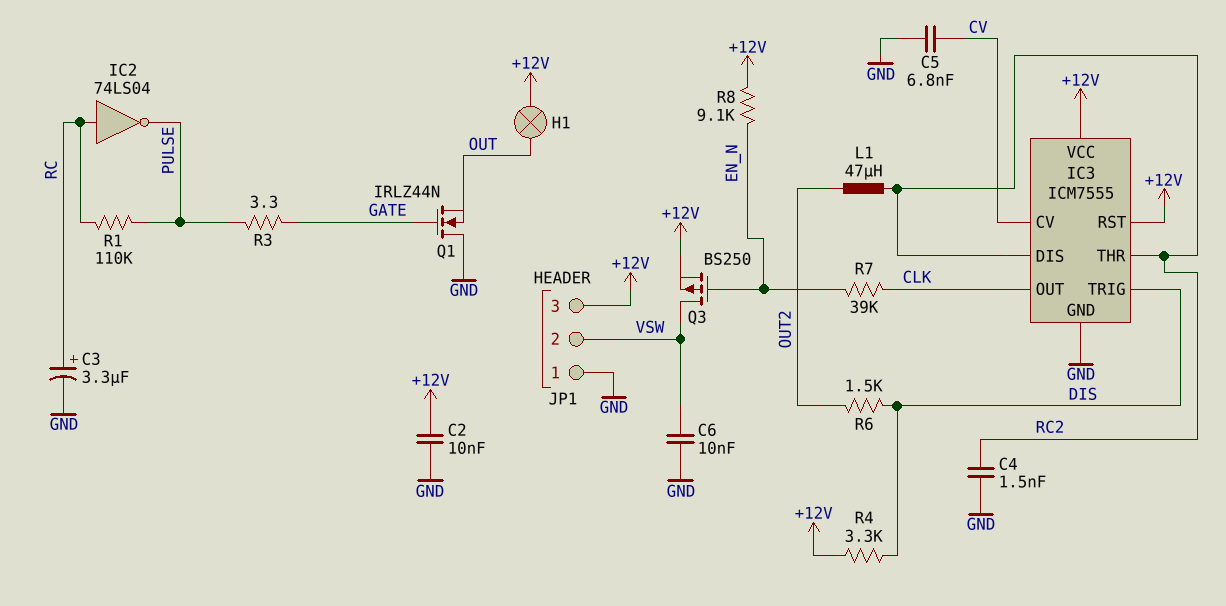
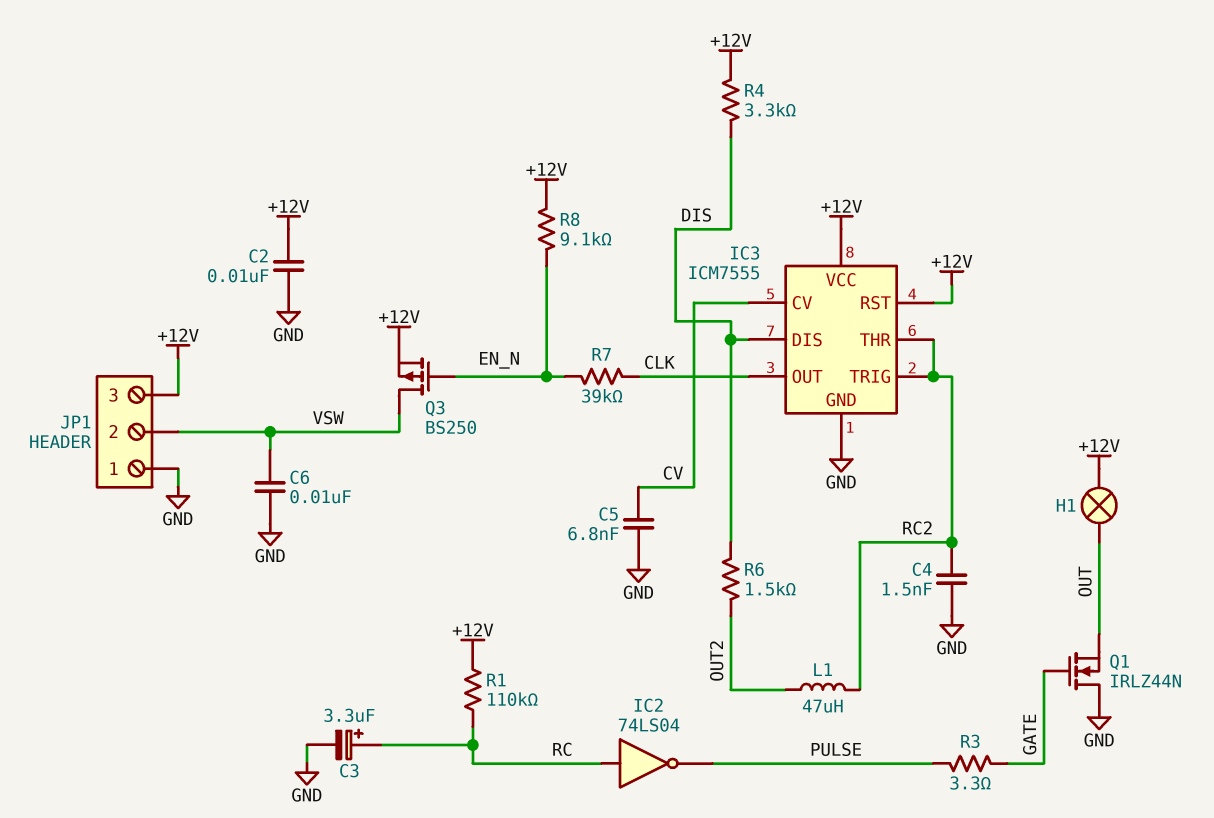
IC3 pin DIS: RC2 -> DIS
IC3 pin TRIG: DIS -> RC2
R1: 110k (PULSE, RC) -> 110k (+12V, RC)

